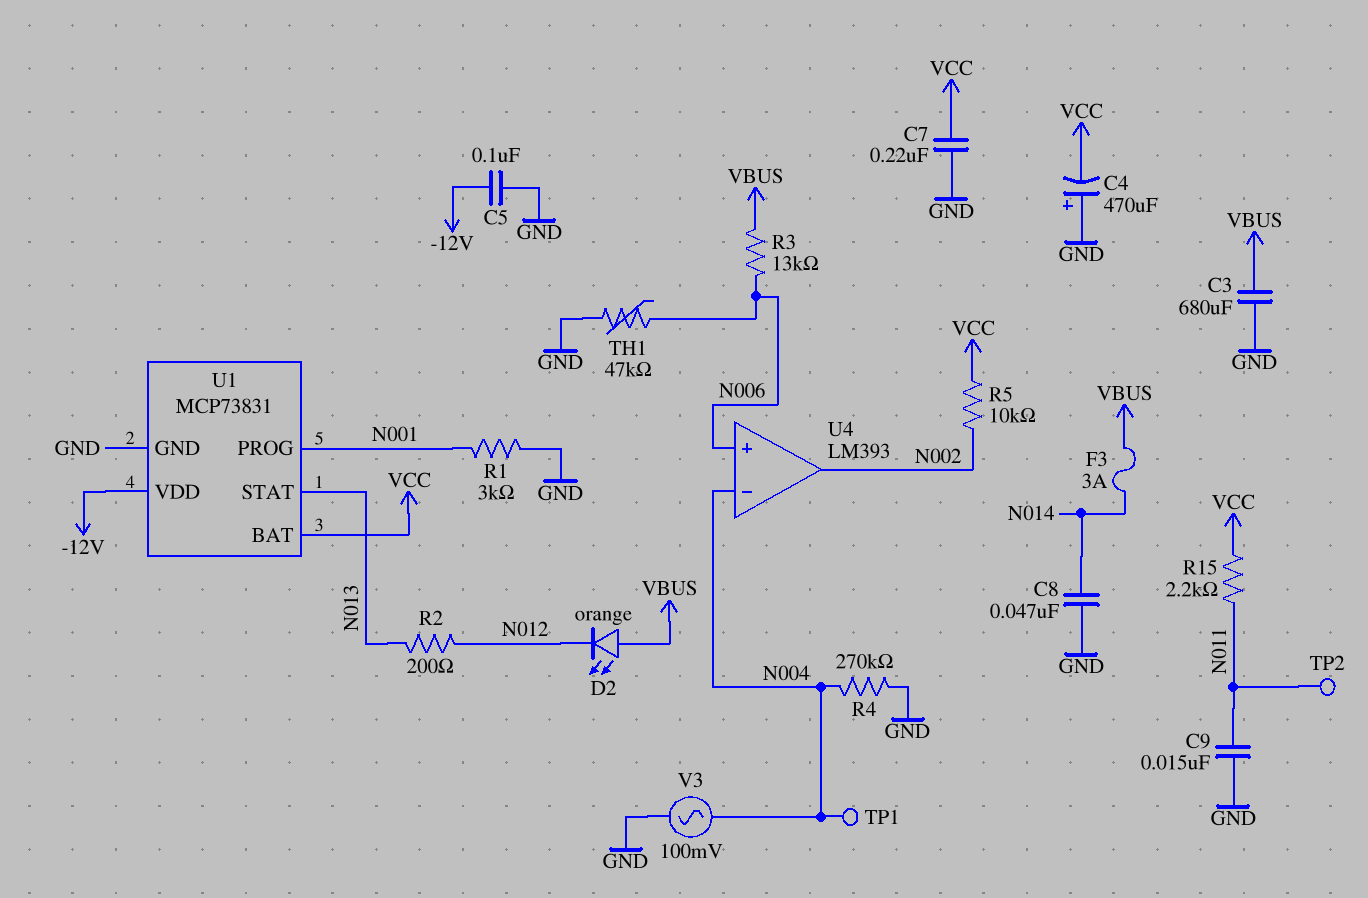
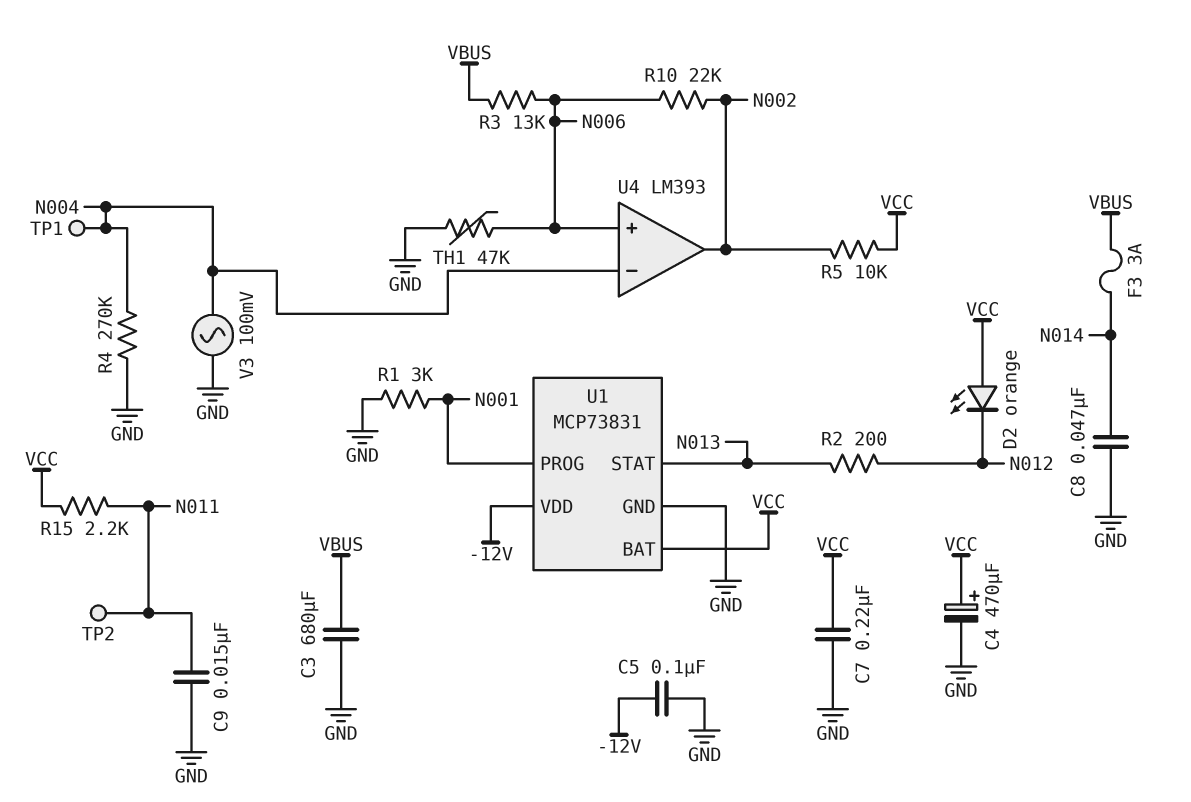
C4: 470uF (plus GND, minus VCC) -> 470uF (plus VCC, minus GND)
D2: LED orange (A VBUS, K N012) -> LED orange (A VCC, K N012)
R10: none -> 22k (N002, N006)

